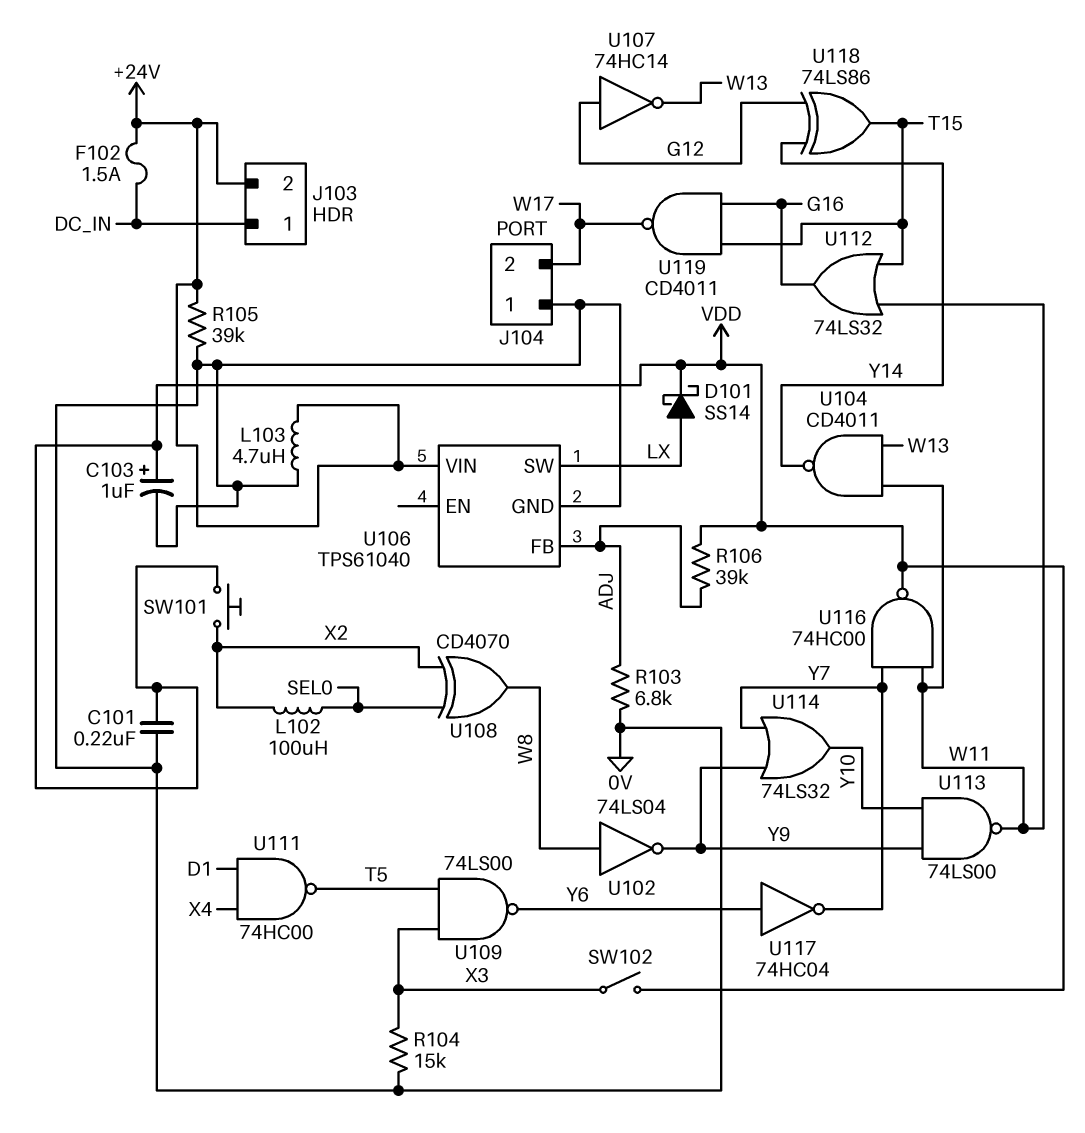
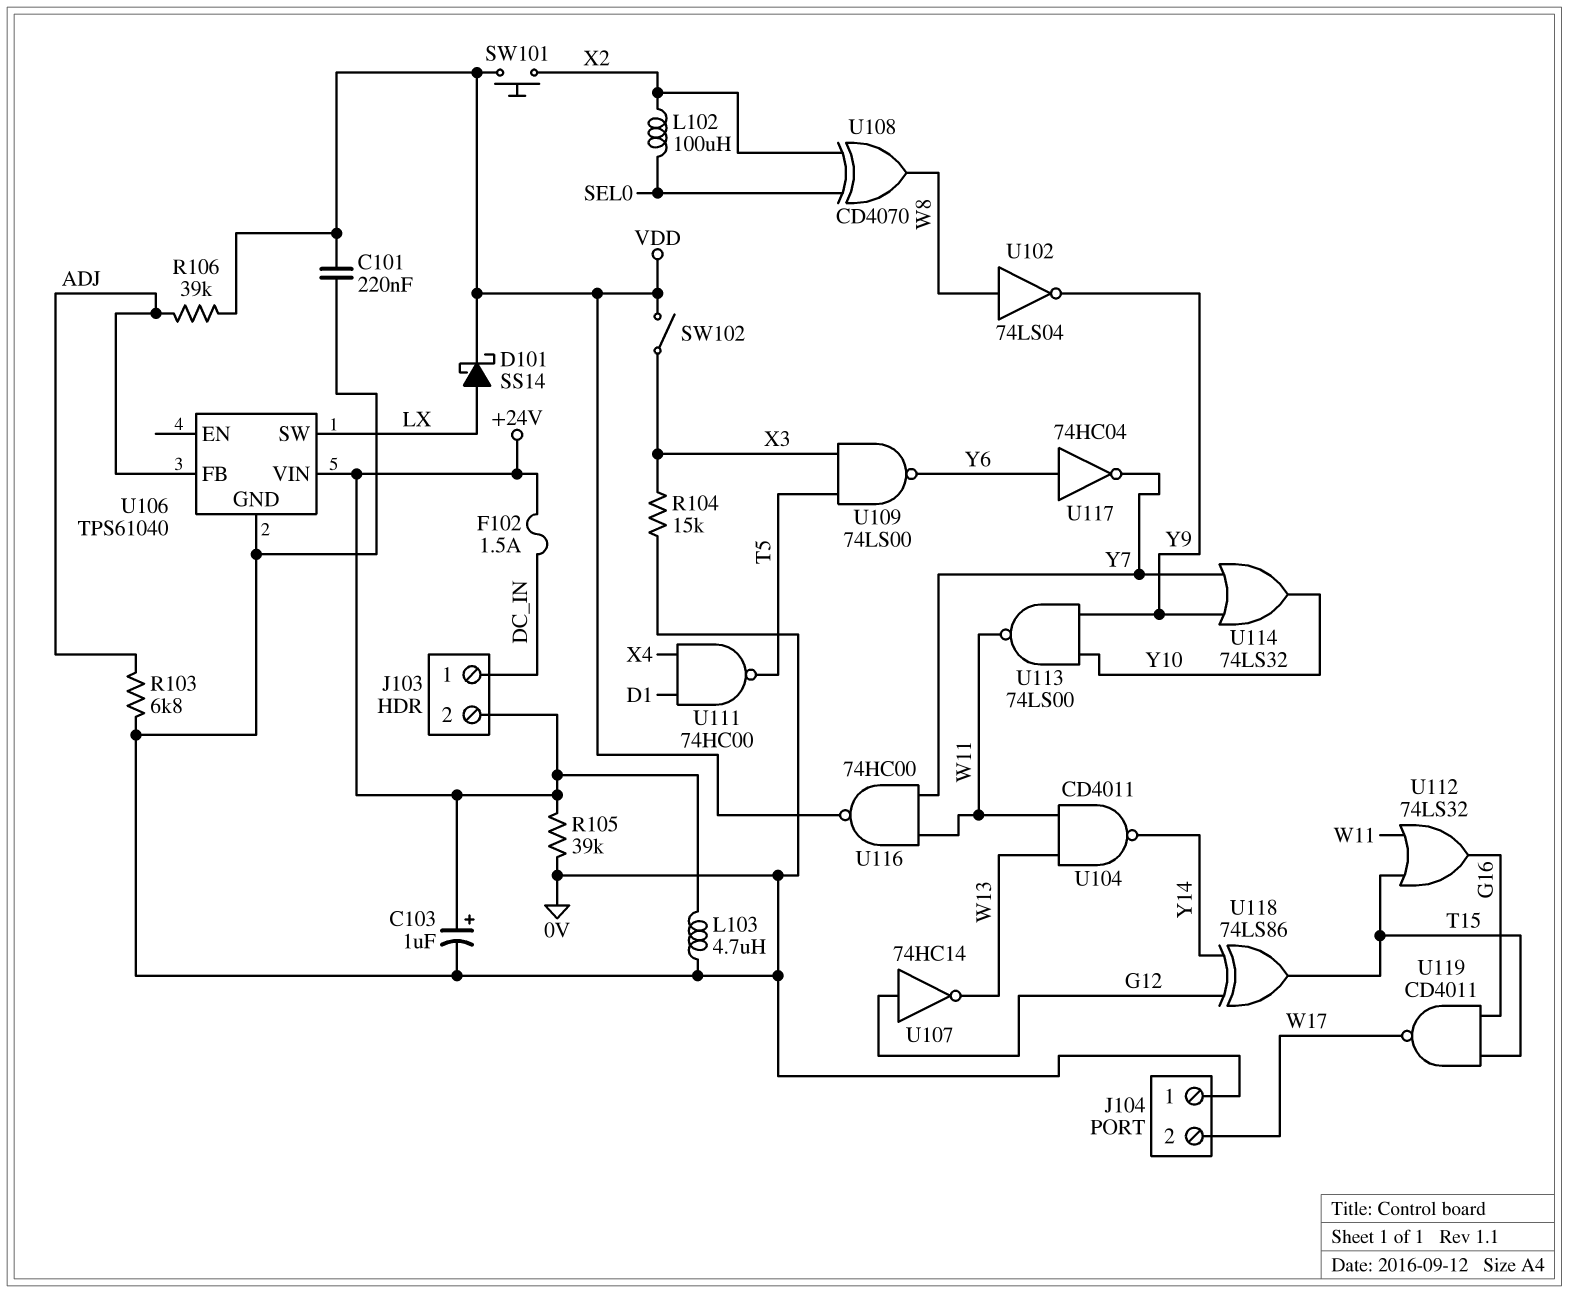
C103: 1uF (plus VDD, minus 0V) -> 1uF (plus +24V, minus 0V)

